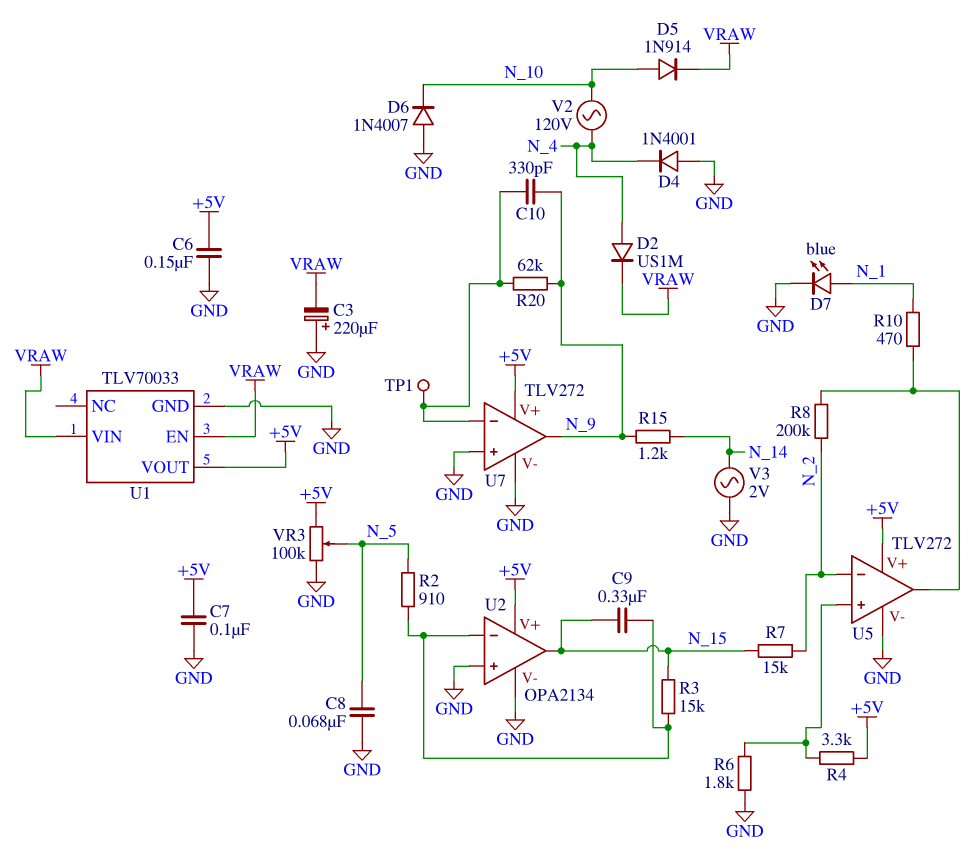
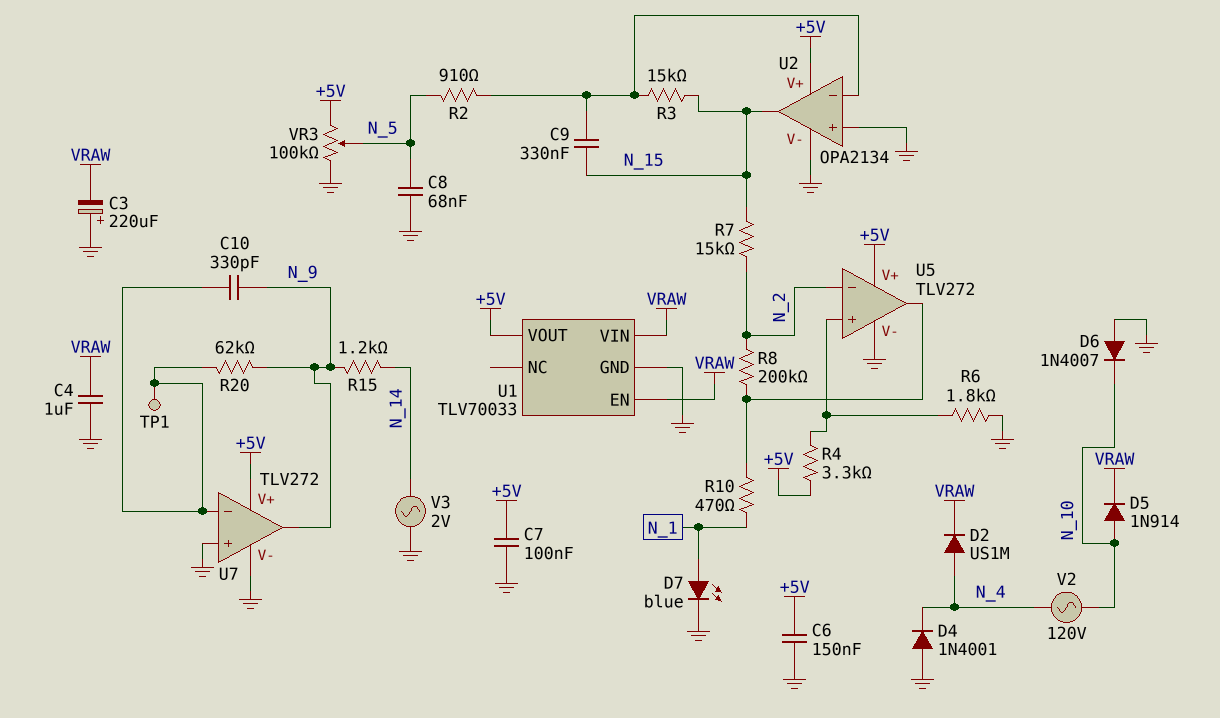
C4: none -> 1uF (GND, VRAW)

